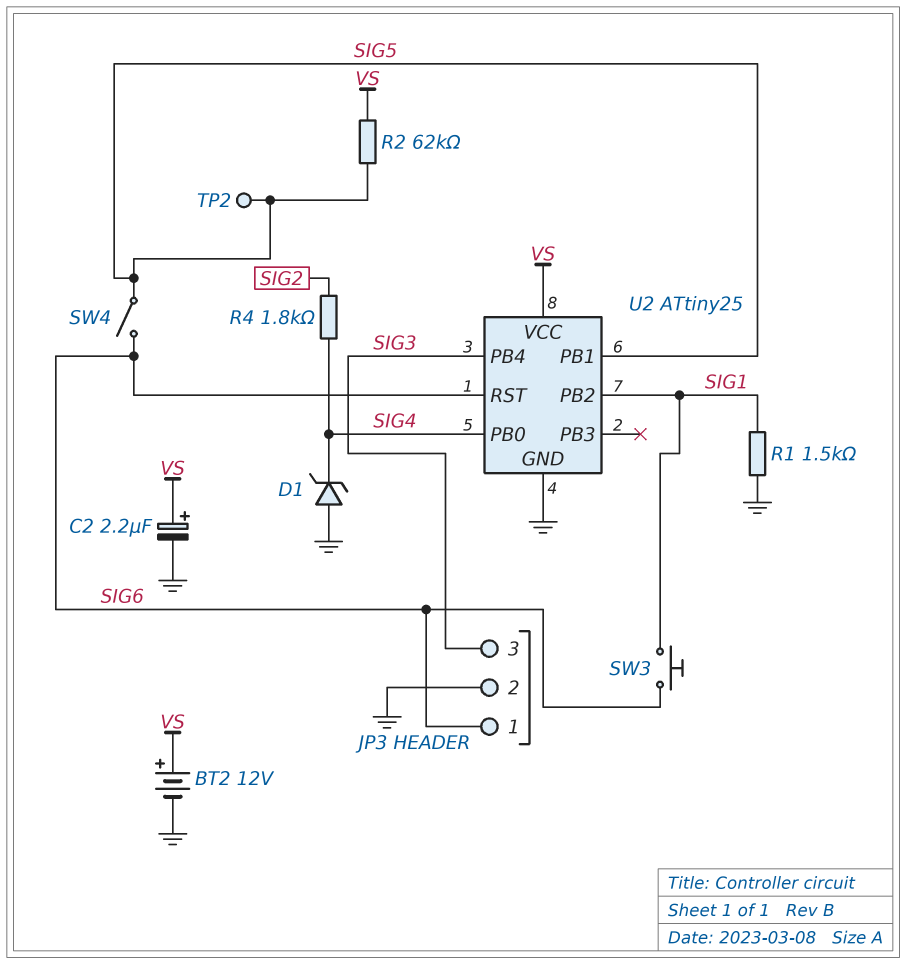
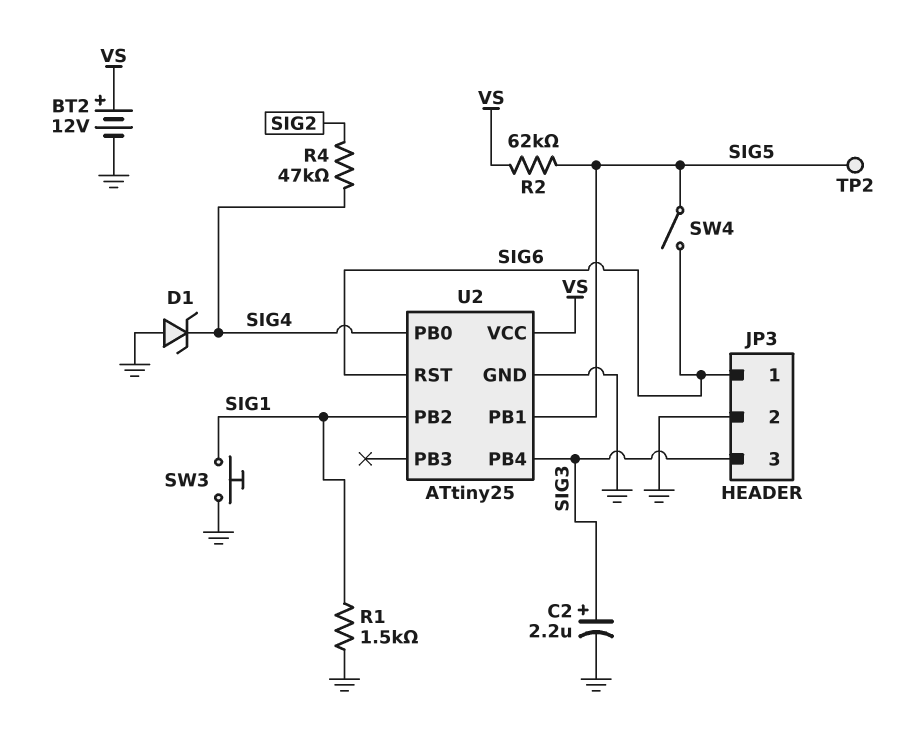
C2: 2.2uF (plus VS, minus GND) -> 2.2uF (plus SIG3, minus GND)
R4: 1.8k (SIG2, SIG4) -> 47k (SIG2, SIG4)
SW3: button (SIG1, SIG6) -> button (GND, SIG1)

